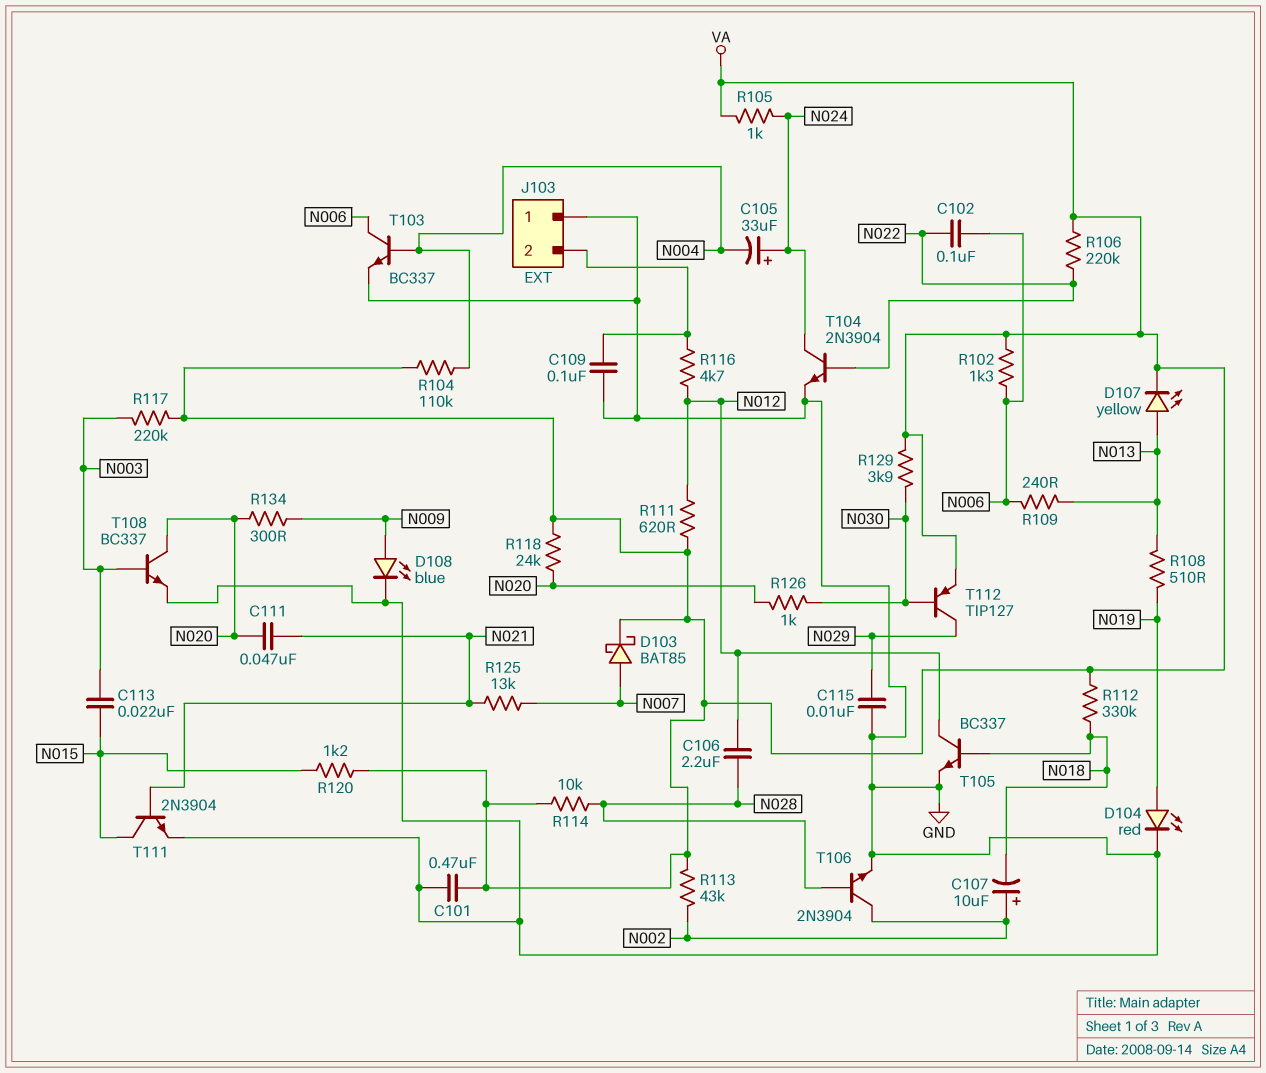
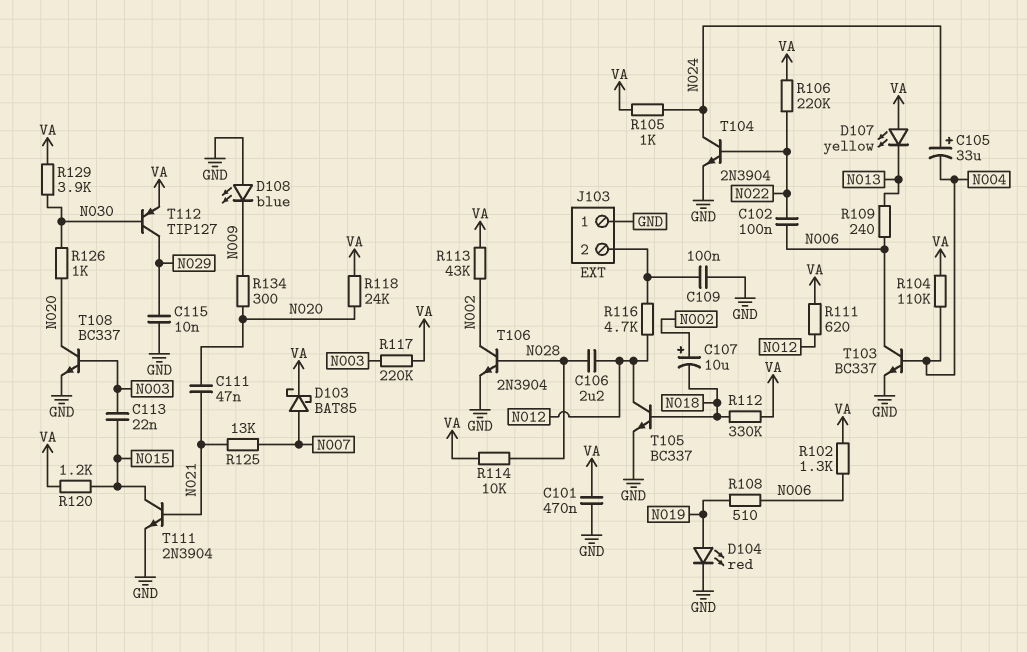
D107: LED yellow (A N013, K VA) -> LED yellow (A VA, K N013)
D108: LED blue (A N009, K GND) -> LED blue (A GND, K N009)
R108: 510 (N013, N019) -> 510 (N006, N019)

